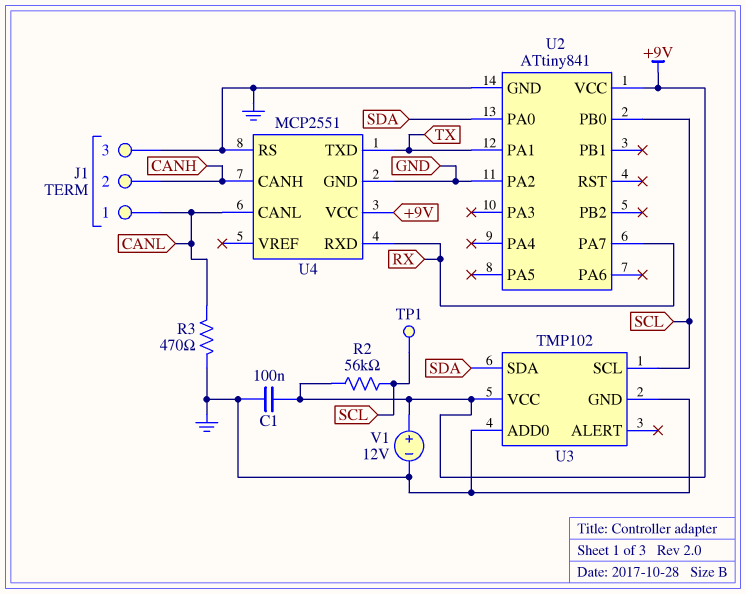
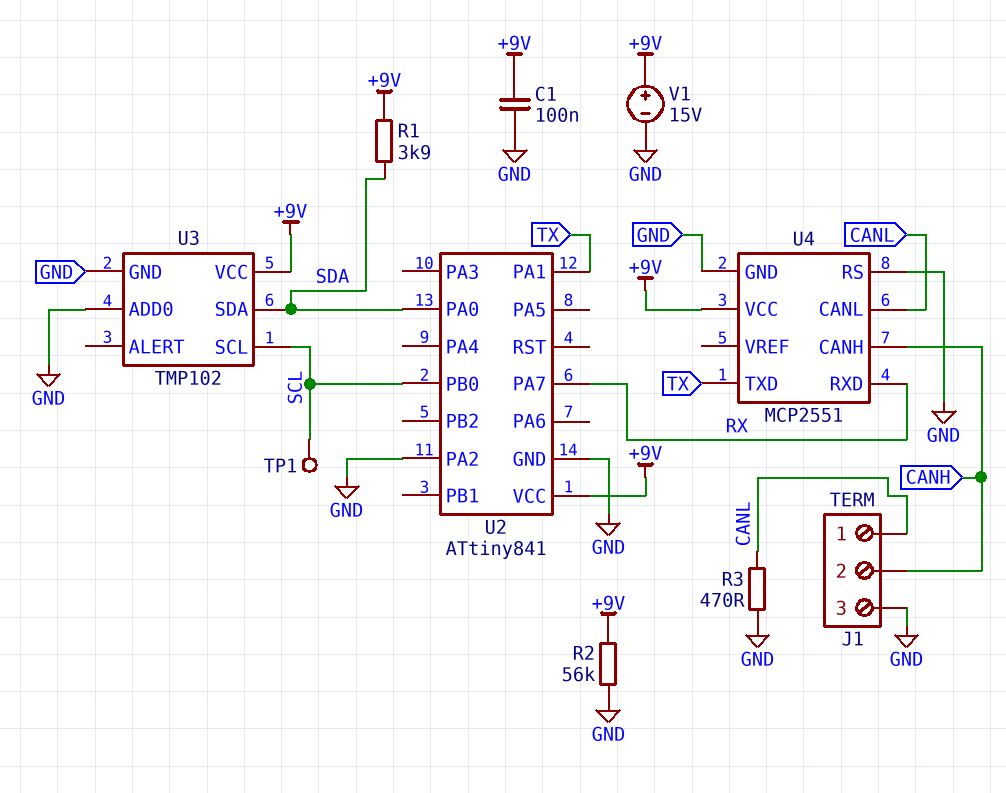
R1: none -> 3.9k (+9V, SDA)
R2: 56k (+9V, SCL) -> 56k (+9V, GND)
V1: 12V (plus +9V, minus GND) -> 15V (plus +9V, minus GND)

